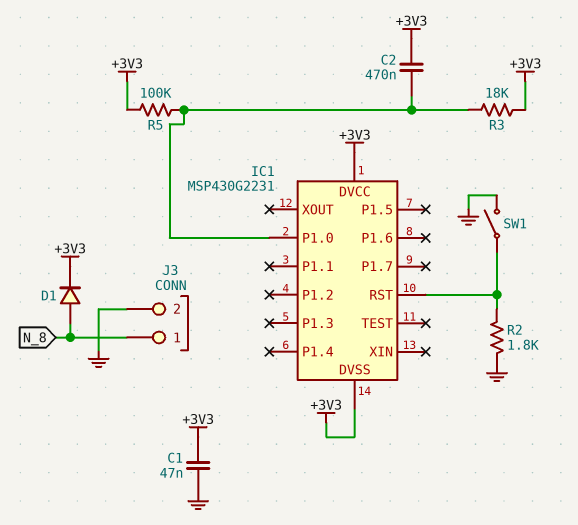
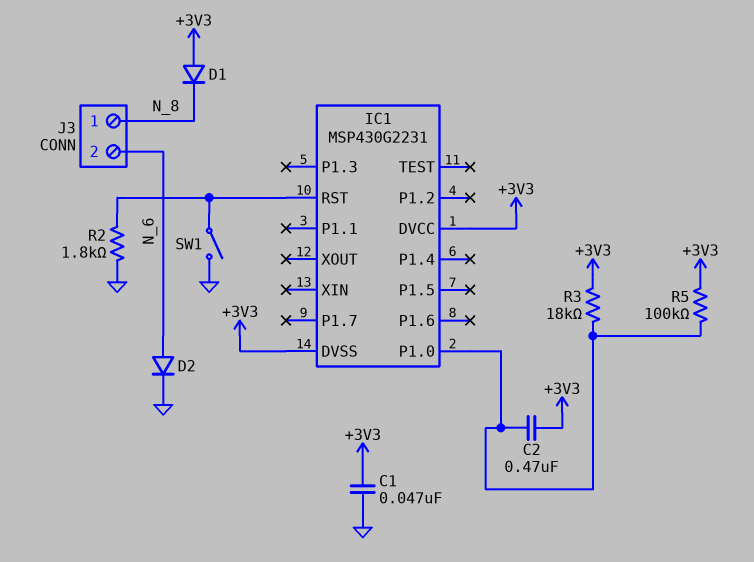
D1: diode (A N_8, K +3V3) -> diode (A +3V3, K N_8)
D2: none -> diode (A N_6, K GND)
J3 pin 2: GND -> N_6

